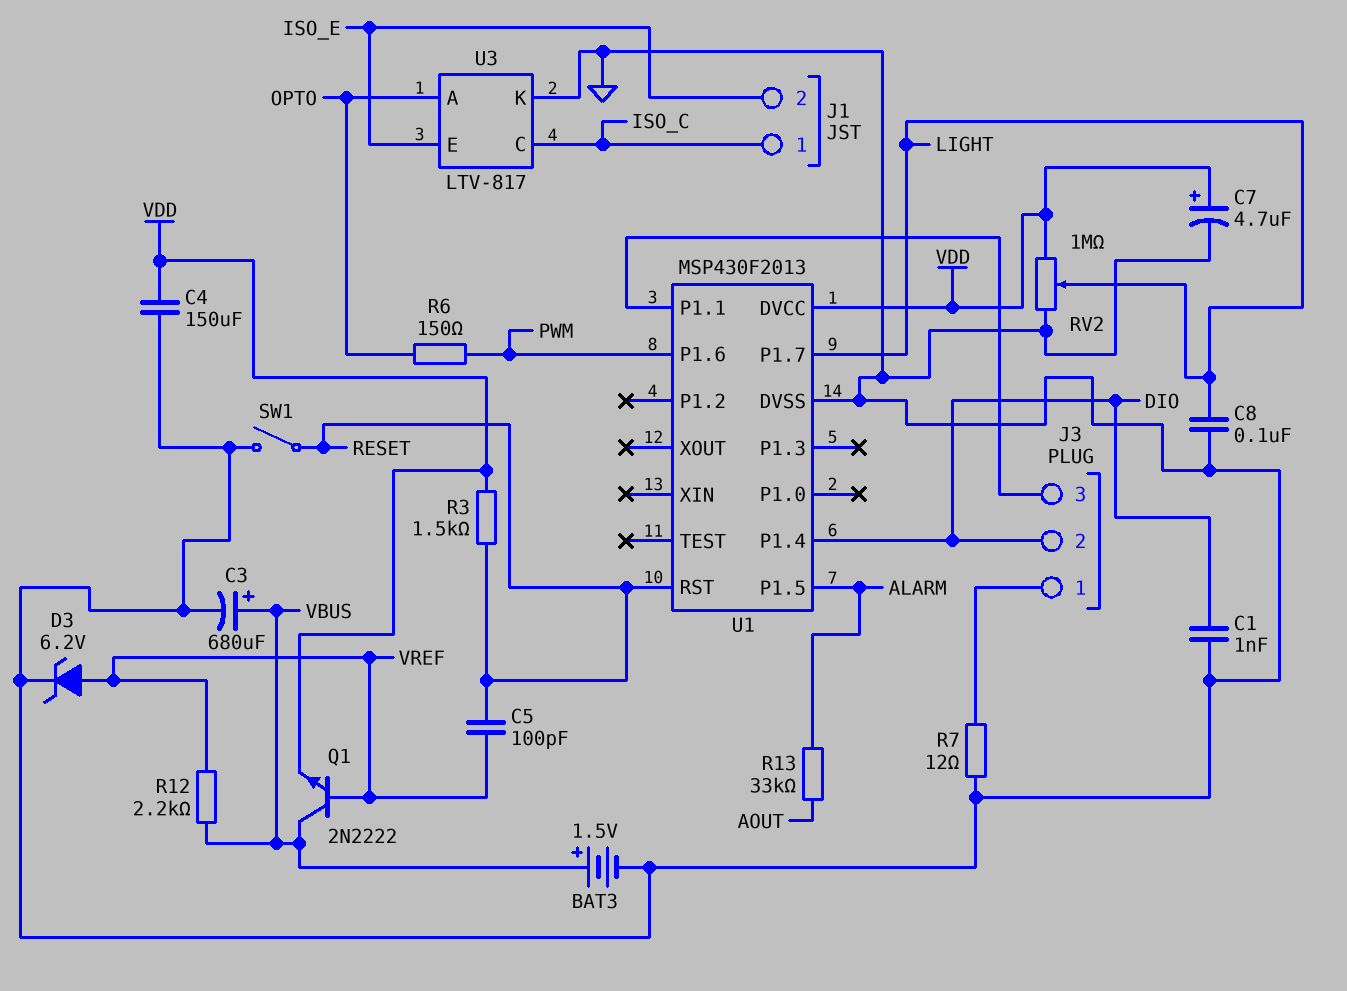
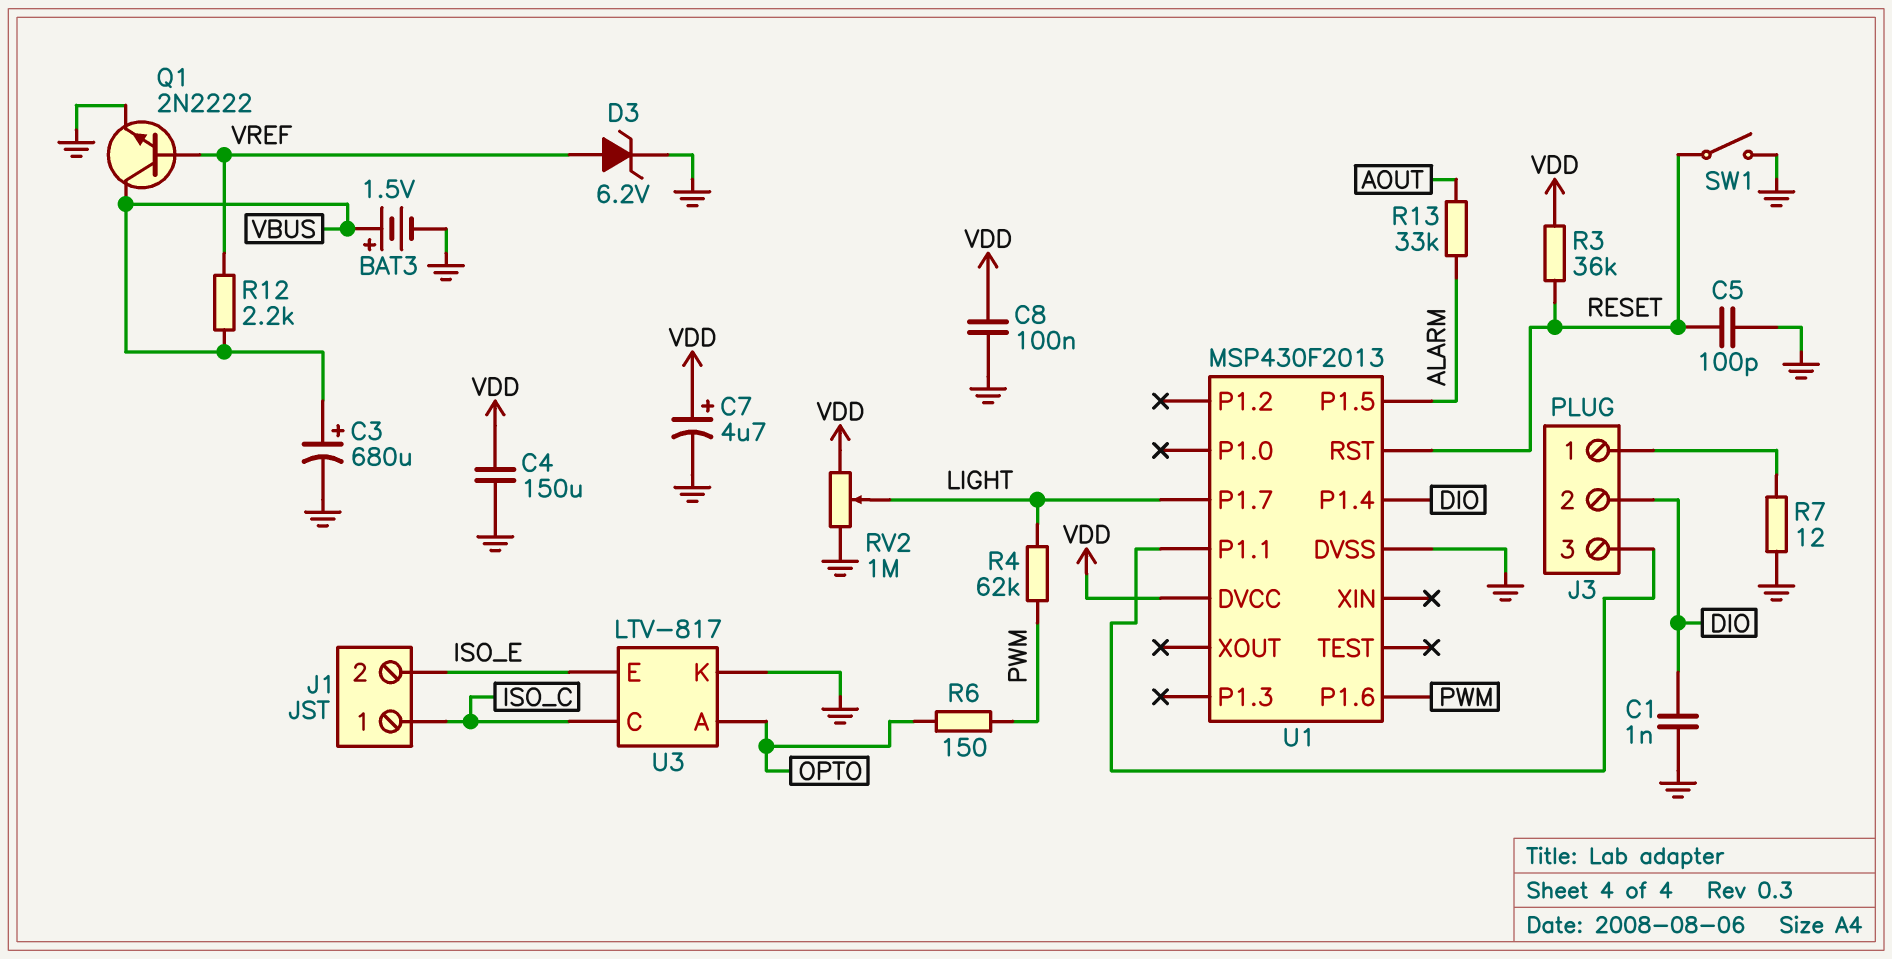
C5: 100pF (RESET, VREF) -> 100pF (GND, RESET)
C8: 100nF (GND, LIGHT) -> 100nF (GND, VDD)
Q1: NPN 2N2222 (B VREF, C VBUS, E VDD) -> NPN 2N2222 (B VREF, C VBUS, E GND)
R3: 1.5k (RESET, VDD) -> 36k (RESET, VDD)
R4: none -> 62k (LIGHT, PWM)

